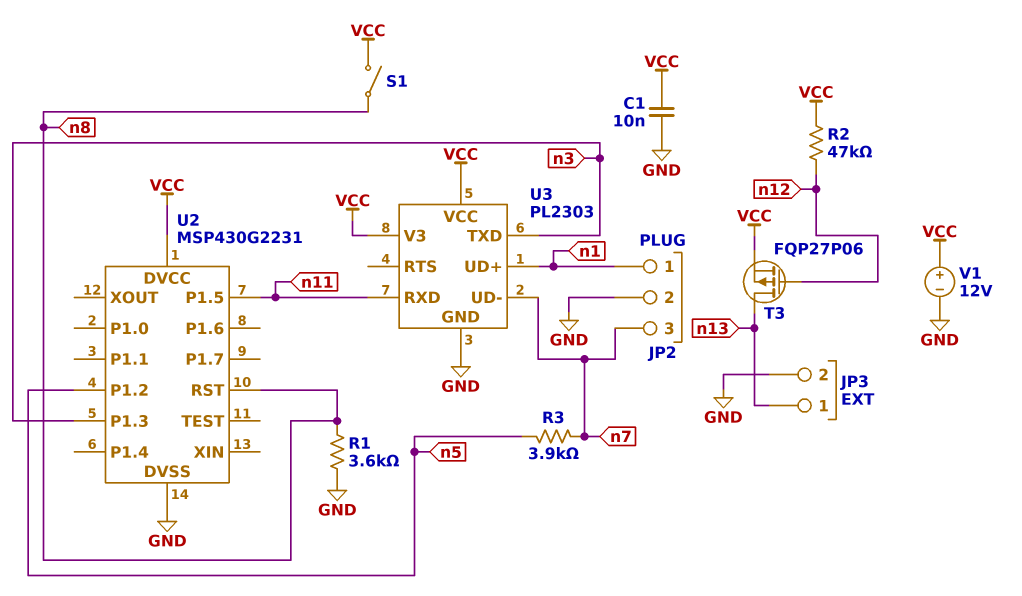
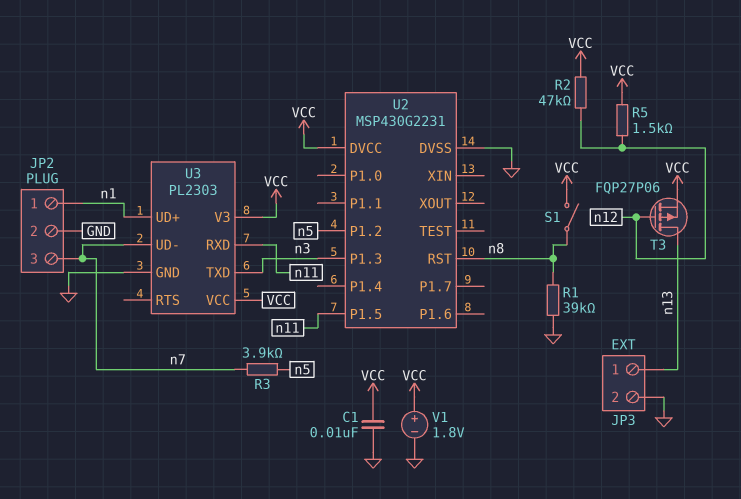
R1: 3.6k (GND, n8) -> 39k (GND, n8)
R5: none -> 1.5k (VCC, n12)
V1: 12V (plus VCC, minus GND) -> 1.8V (plus VCC, minus GND)

